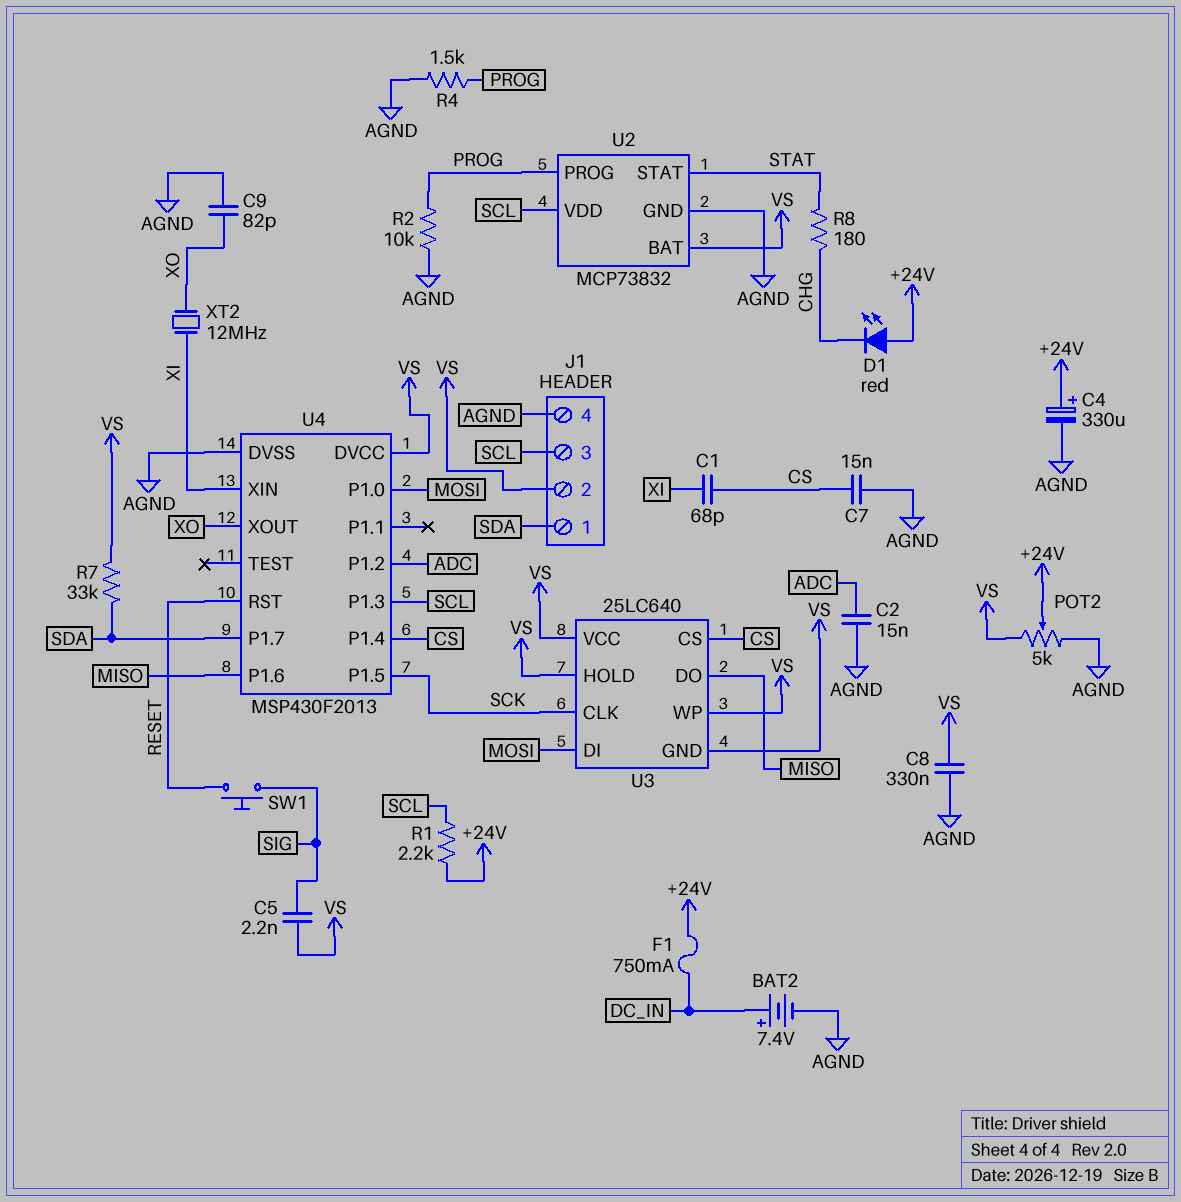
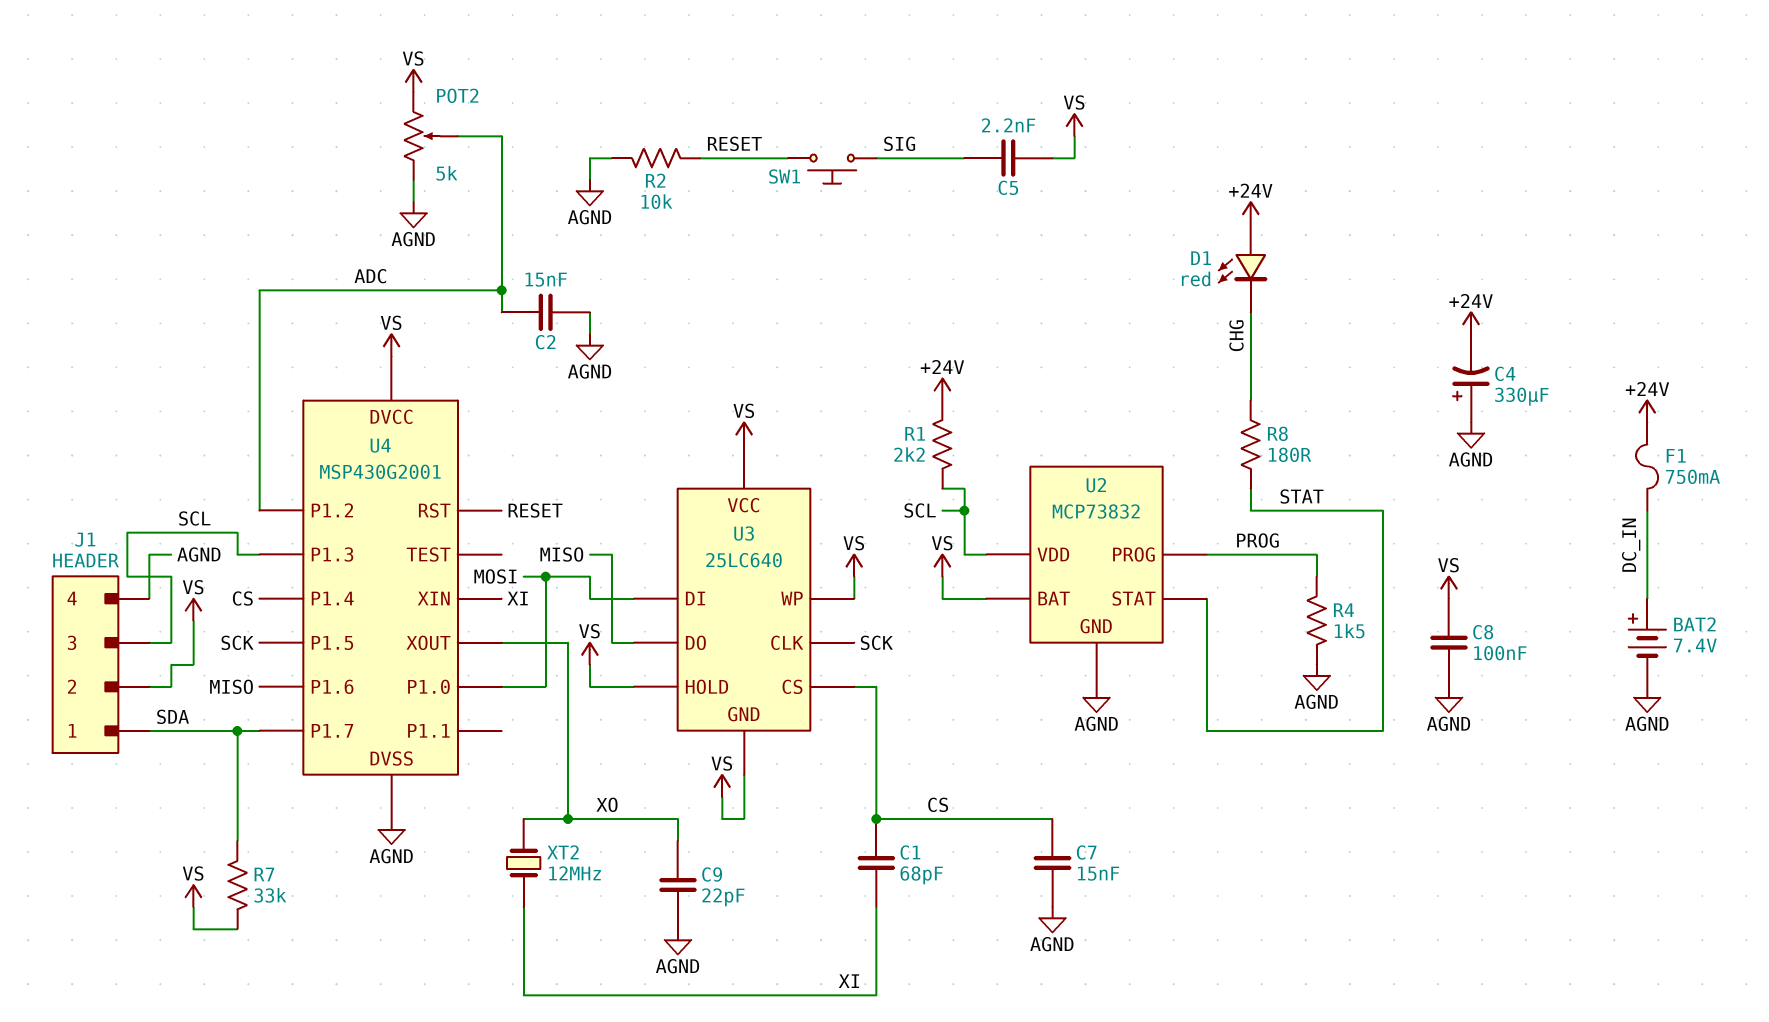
C4: 330uF (plus +24V, minus AGND) -> 330uF (plus AGND, minus +24V)
C8: 330nF (AGND, VS) -> 100nF (AGND, VS)
C9: 82pF (AGND, XO) -> 22pF (AGND, XO)
POT2: 5k (AGND, VS, wiper +24V) -> 5k (AGND, VS, wiper ADC)
R2: 10k (AGND, PROG) -> 10k (AGND, RESET)
U4: MSP430F2013 -> MSP430G2001

